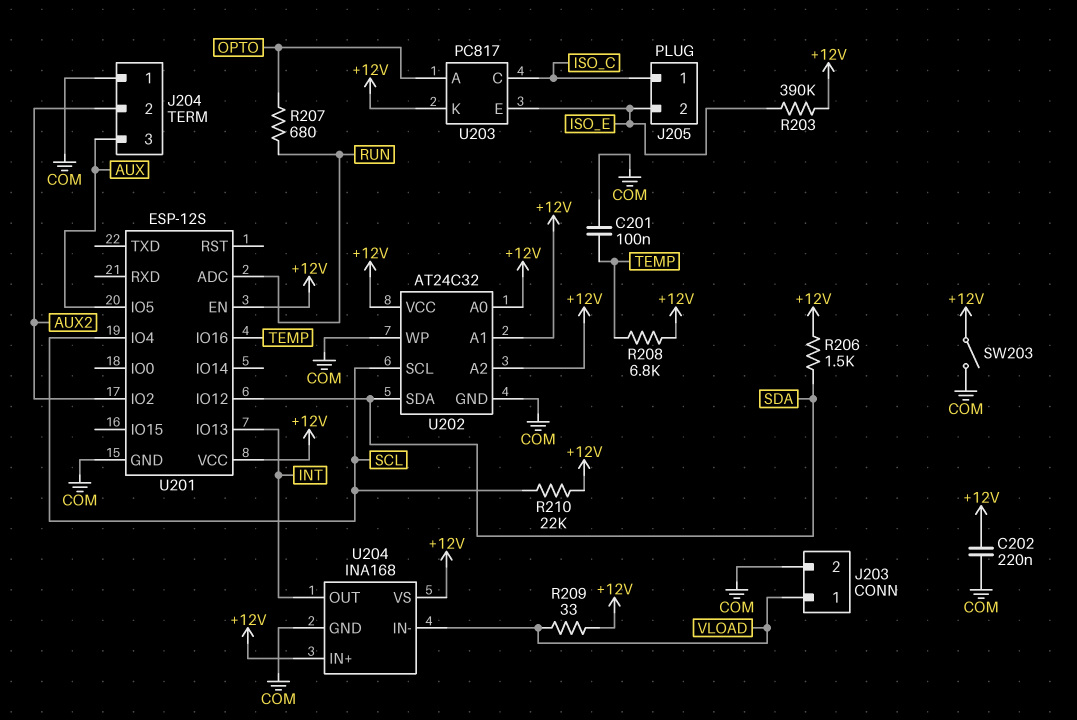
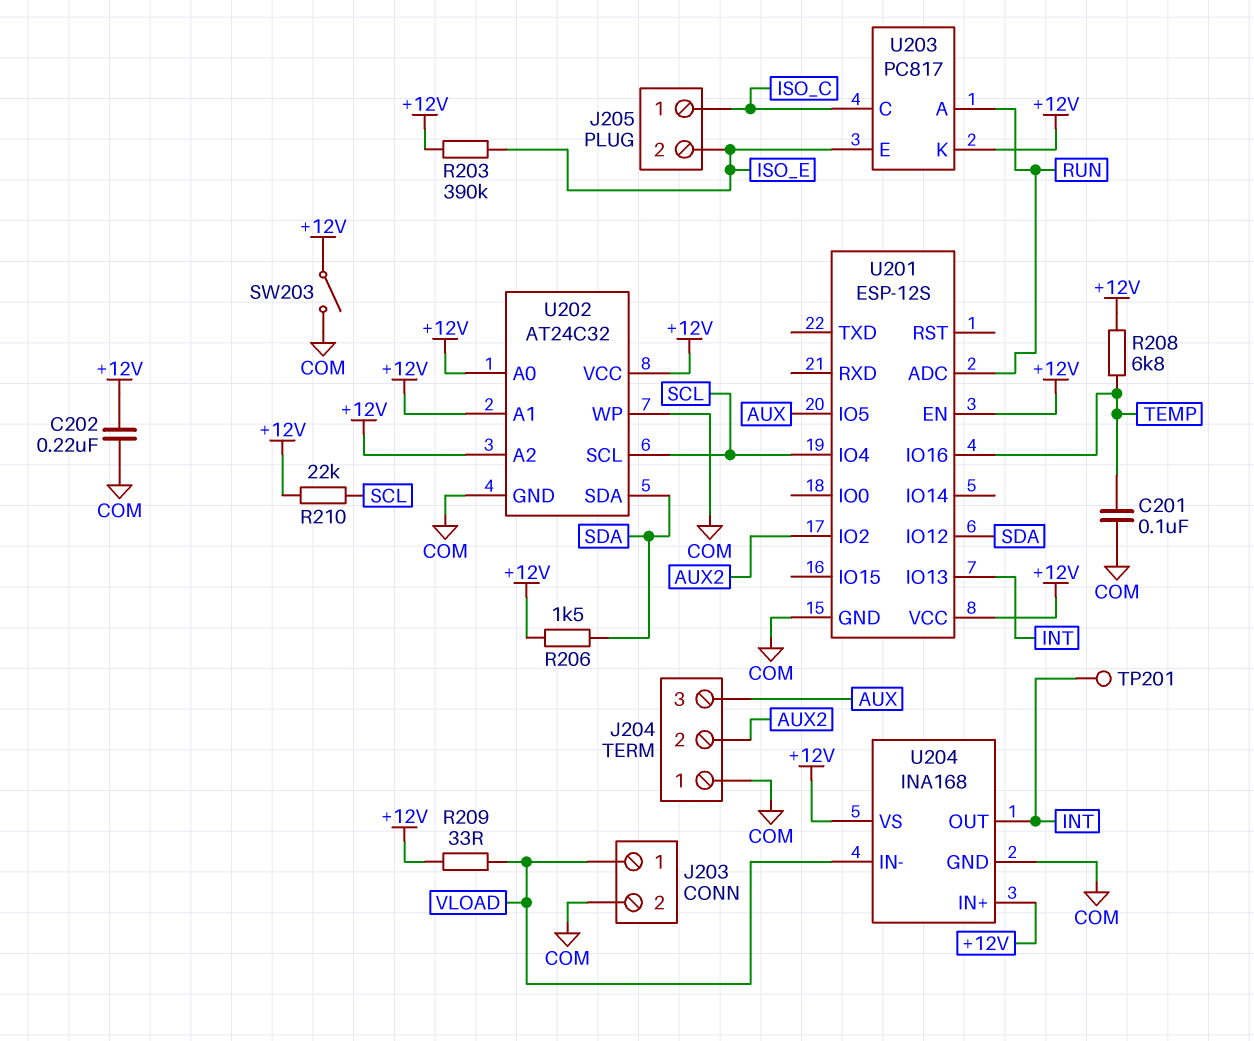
R207: 680 (OPTO, RUN) -> none
TP201: none -> test point (INT)
U203 pin A: OPTO -> RUN

